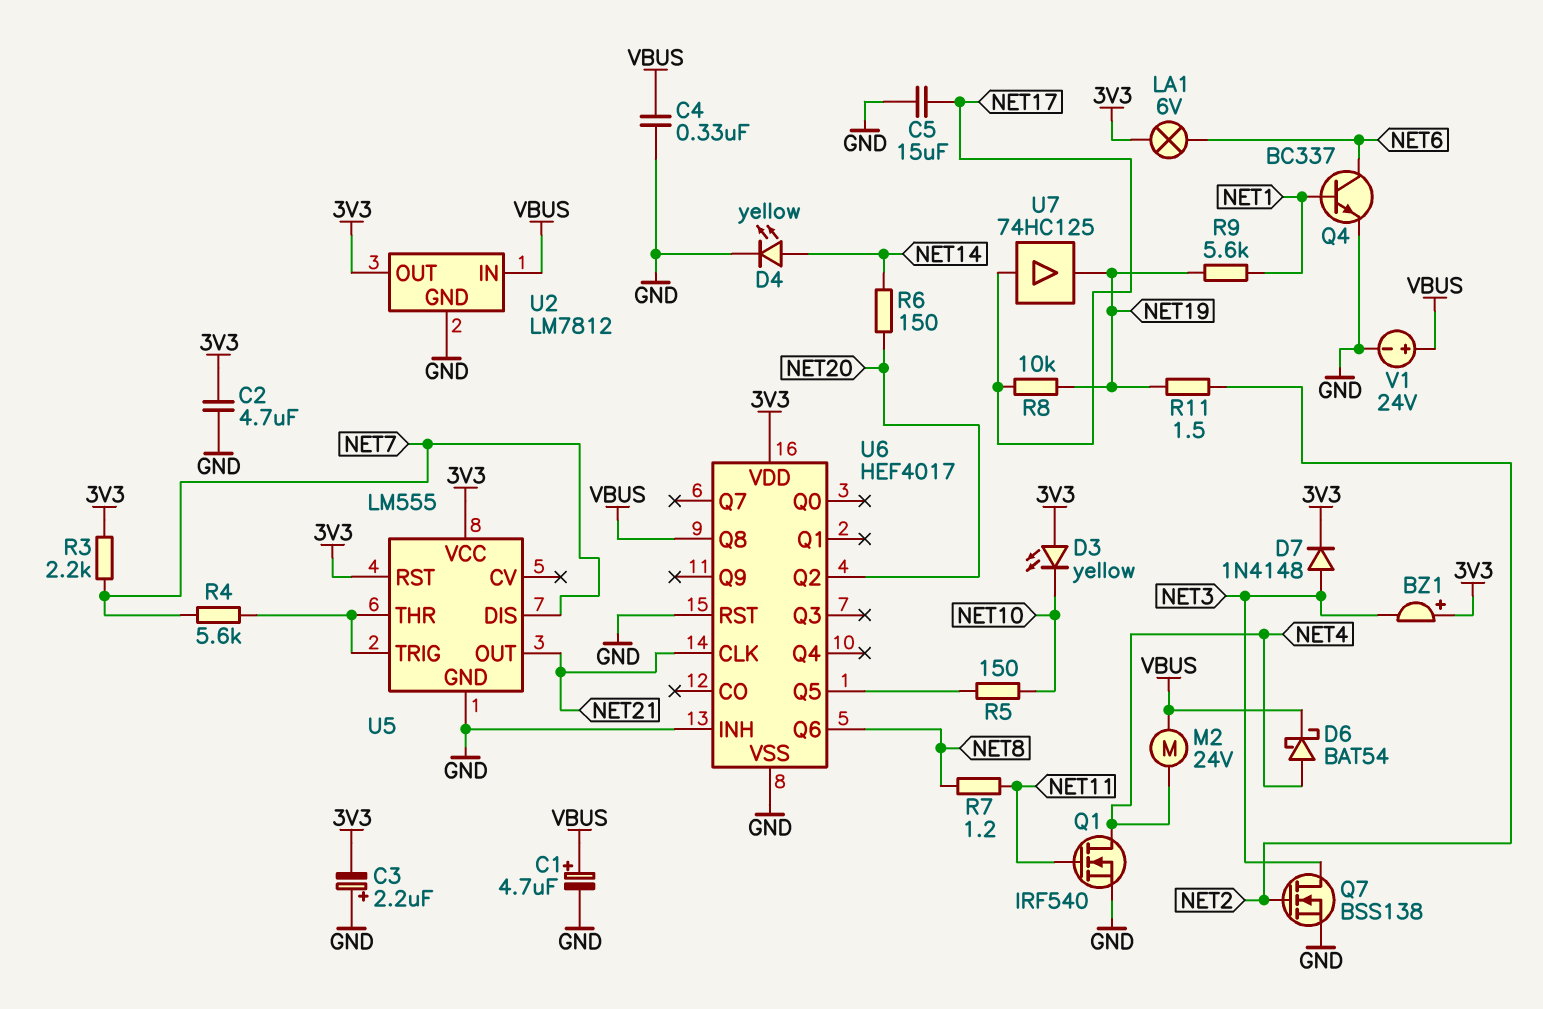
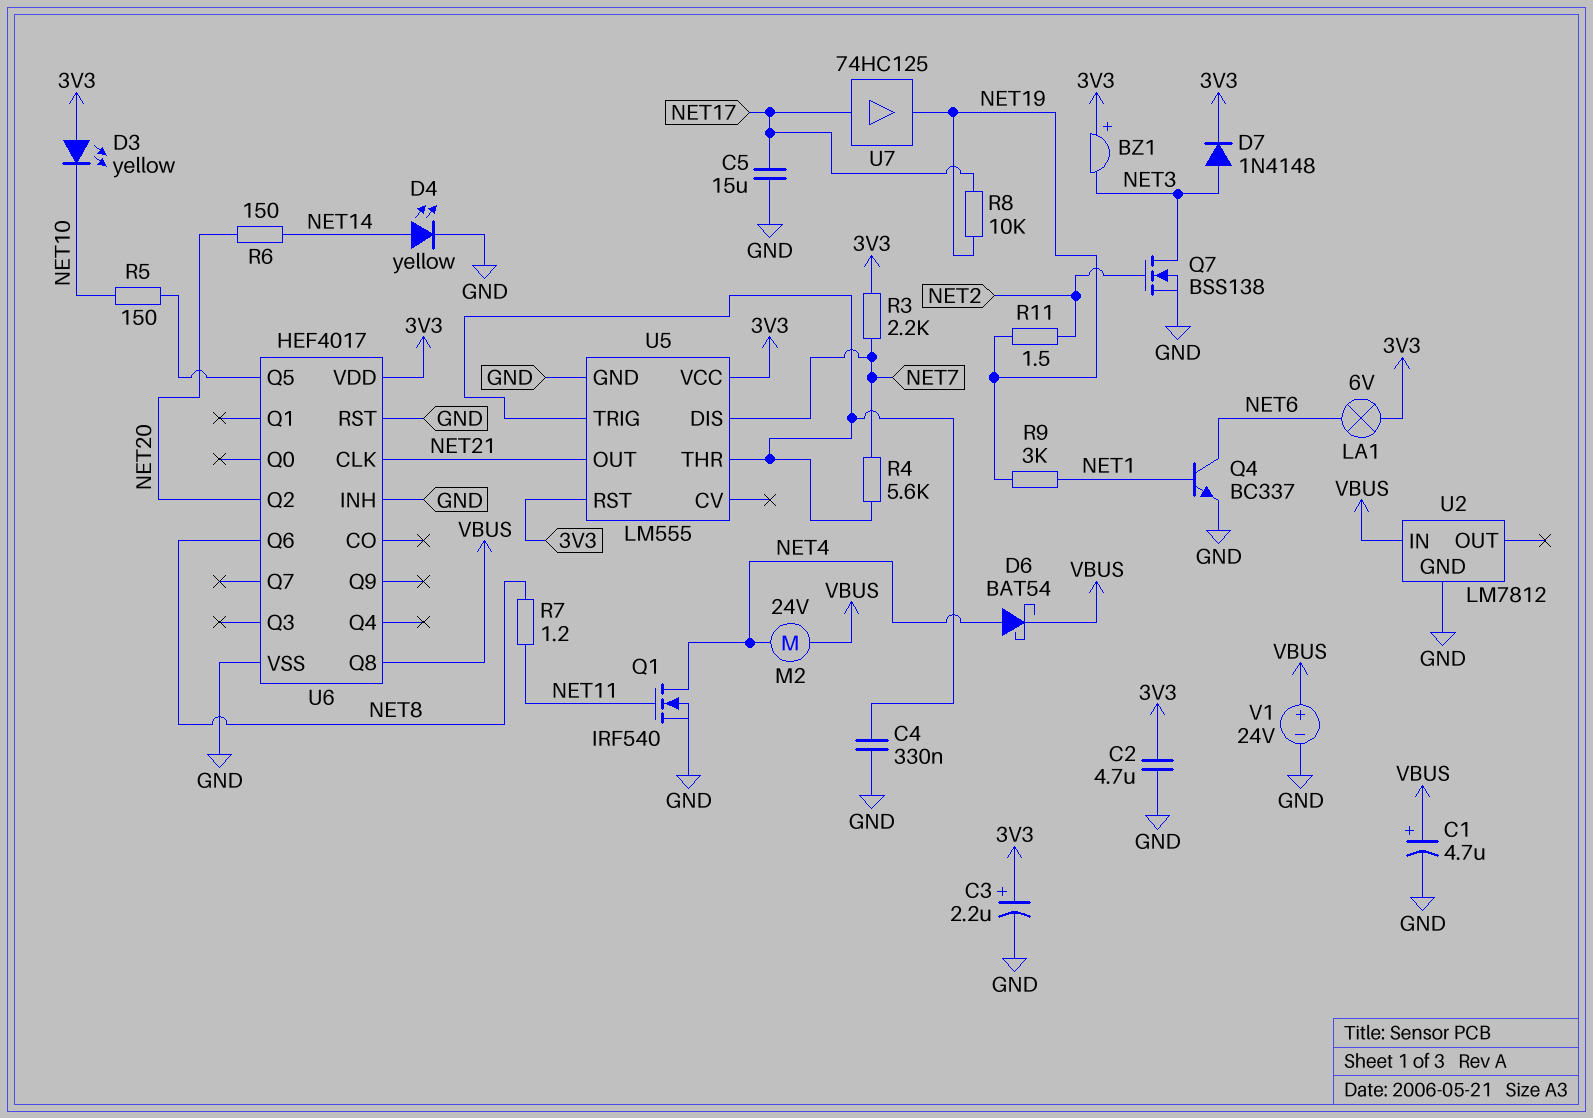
C3: 2.2uF (plus GND, minus 3V3) -> 2.2uF (plus 3V3, minus GND)
C4: 330nF (GND, VBUS) -> 330nF (GND, U5/THR)
R9: 5.6k (NET1, NET19) -> 3k (NET1, NET19)
U2 pin OUT: 3V3 -> none

